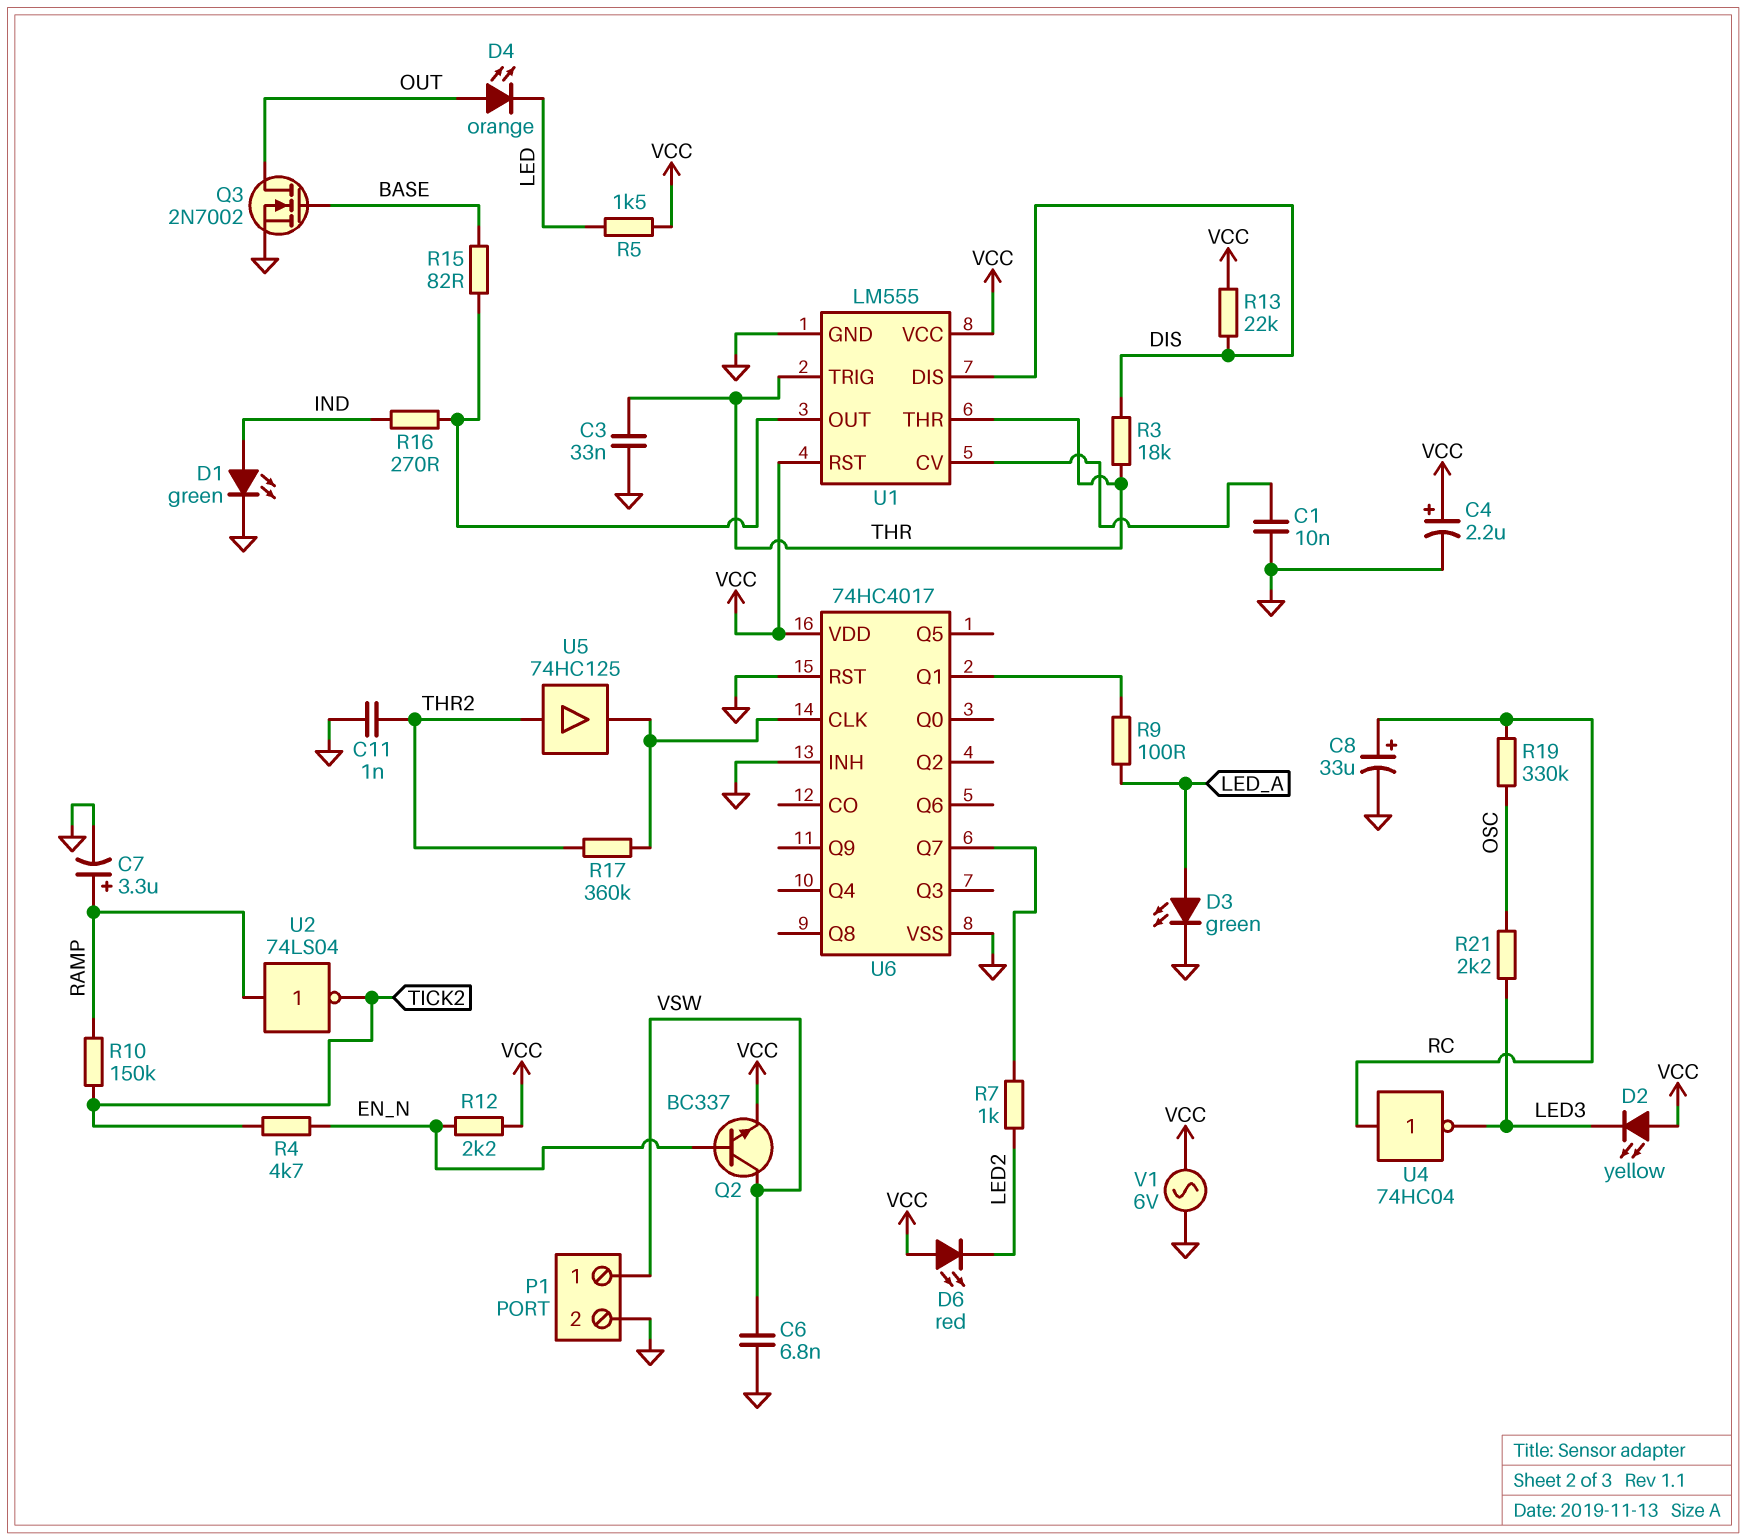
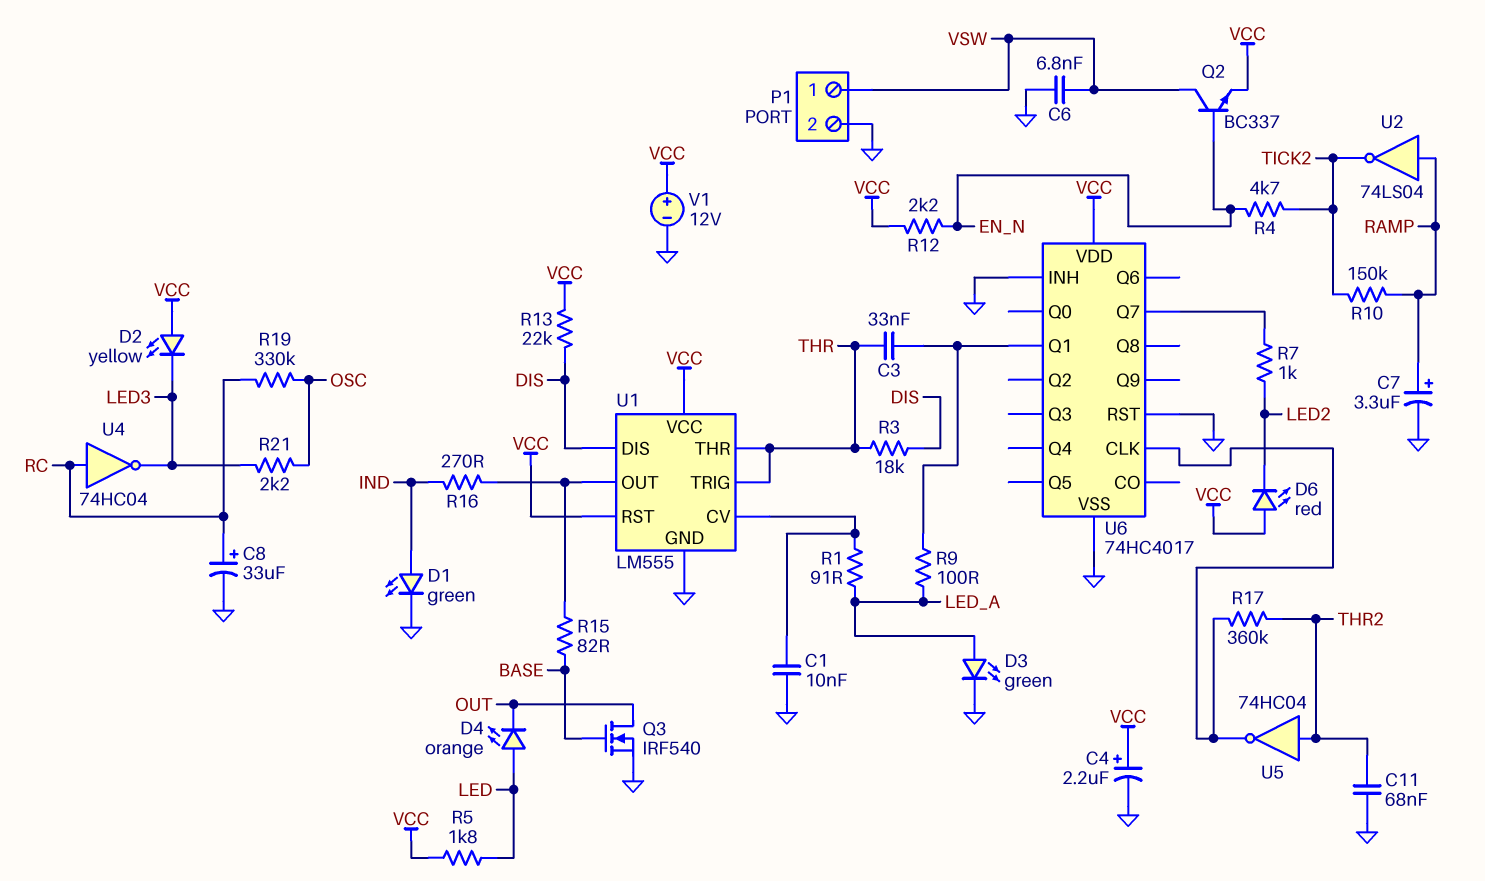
C3: 33nF (GND, THR) -> 33nF (THR, U6/Q1)
C11: 1nF (GND, THR2) -> 68nF (GND, THR2)
D4: LED orange (A OUT, K LED) -> LED orange (A LED, K OUT)
Q3: NMOS 2N7002 (G BASE, D OUT, S GND) -> NMOS IRF540 (G BASE, D OUT, S GND)
R1: none -> 91 (LED_A, U1/CV)
R5: 1.5k (LED, VCC) -> 1.8k (LED, VCC)
U5: buffer 74HC125 (in THR2, out U6/CLK) -> NOT 74HC04 (in THR2, out U6/CLK)
V1: AC 6V (GND, VCC) -> 12V (plus VCC, minus GND)

